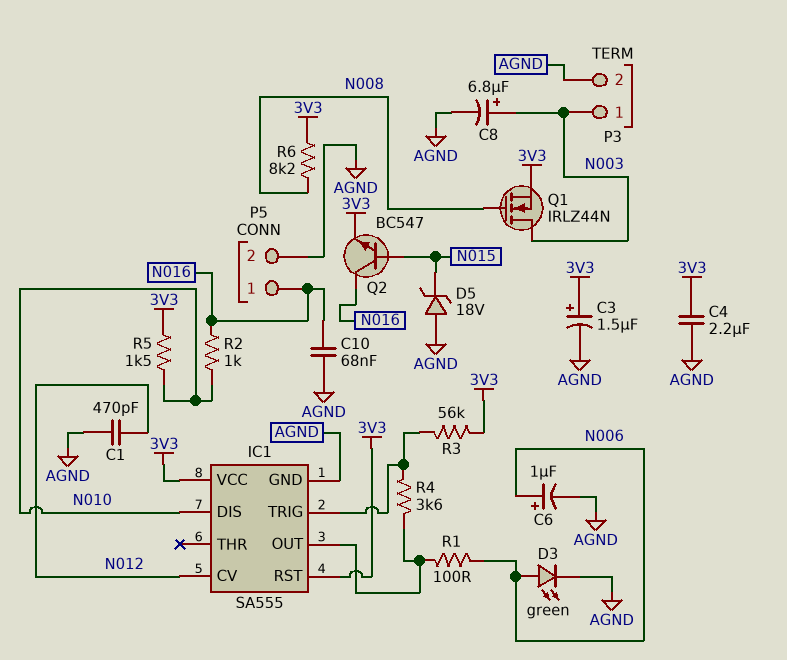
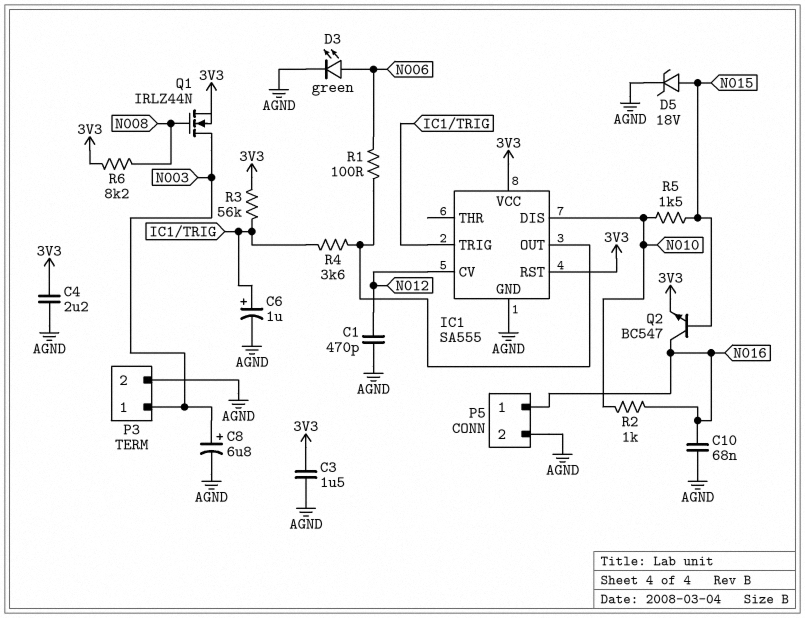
C3: 1.5uF (plus 3V3, minus AGND) -> 1.5uF (3V3, AGND)
C6: 1uF (plus N006, minus AGND) -> 1uF (plus IC1/TRIG, minus AGND)
D5: zener 18V (A AGND, K N015) -> zener 18V (A N015, K AGND)
R5: 1.5k (3V3, N010) -> 1.5k (N010, N015)

